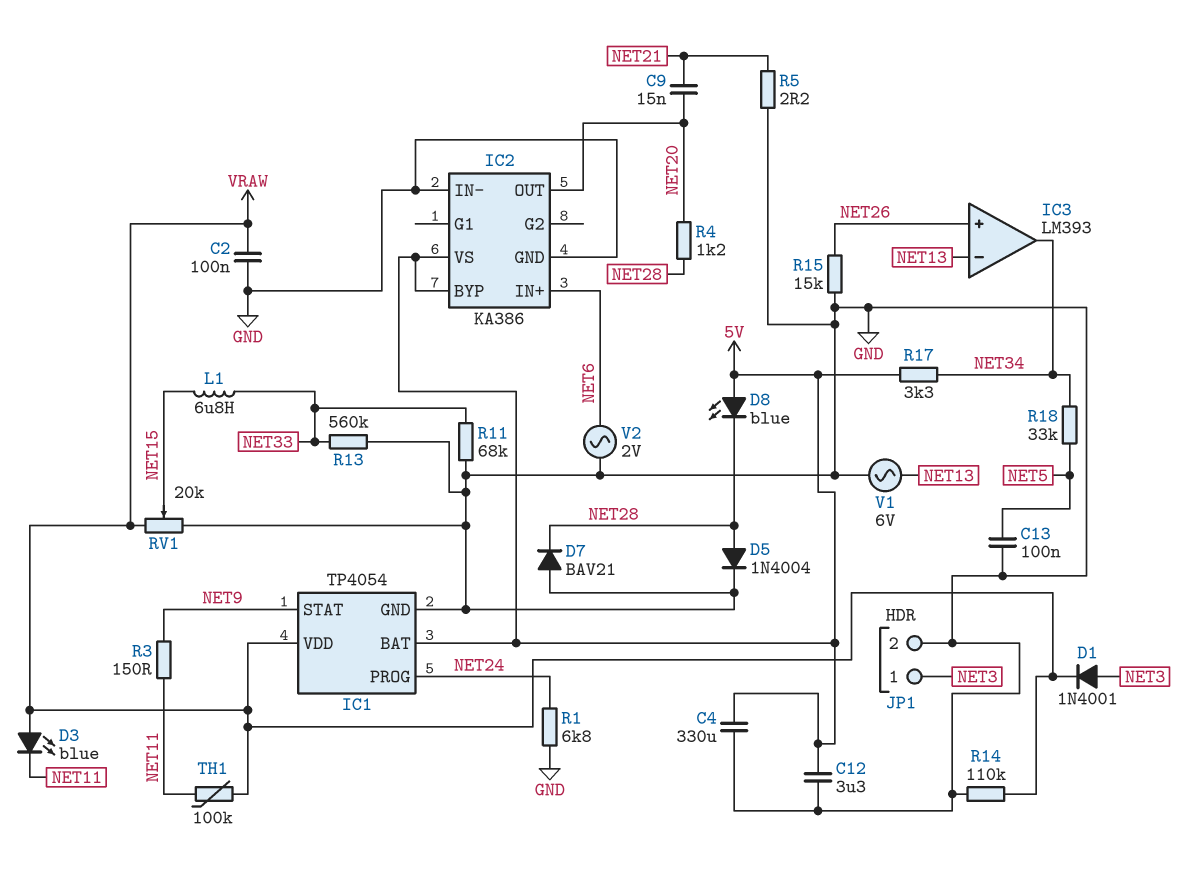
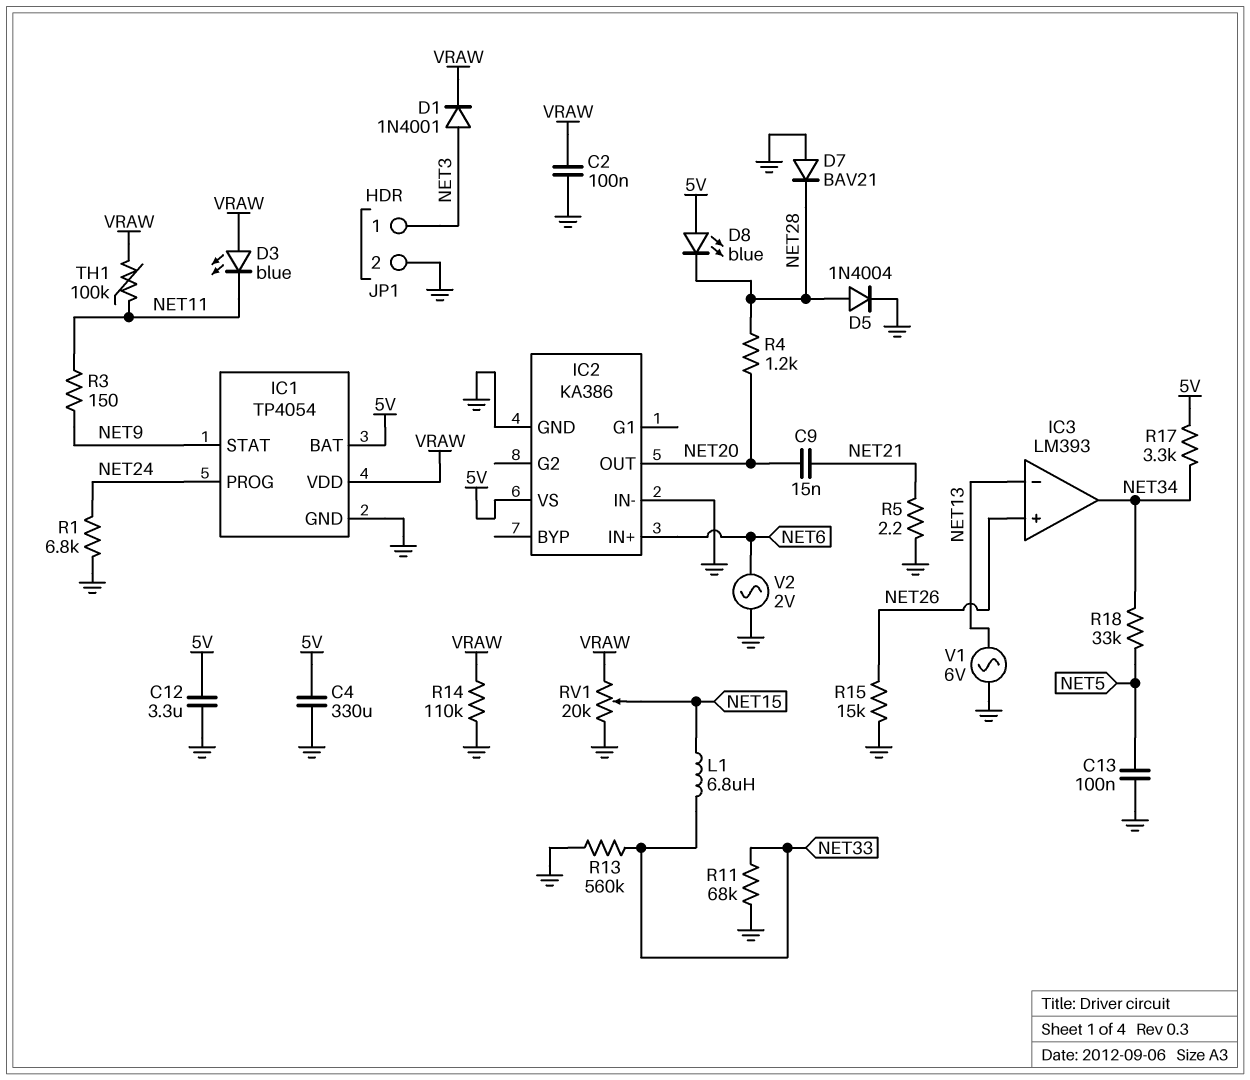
IC2 pin BYP: 5V -> none

